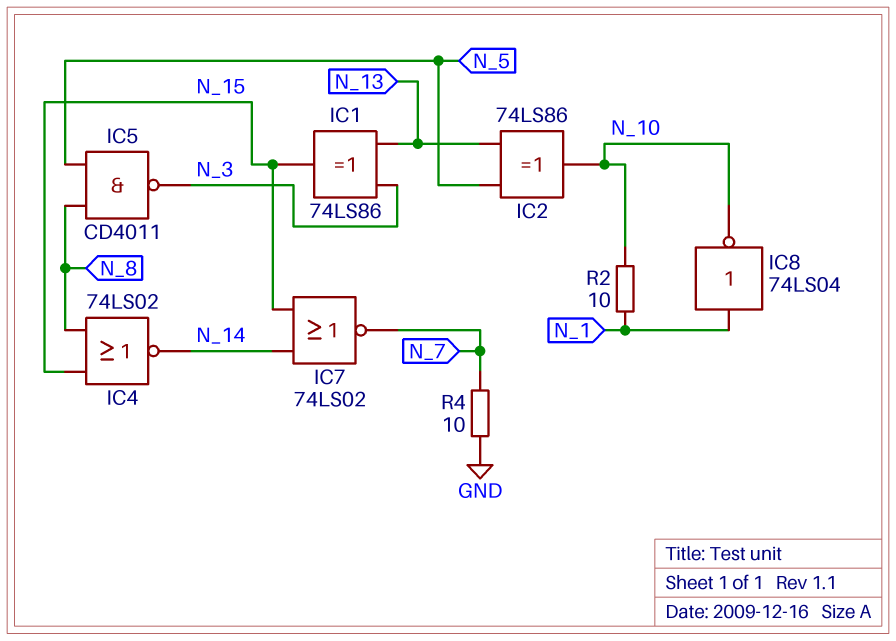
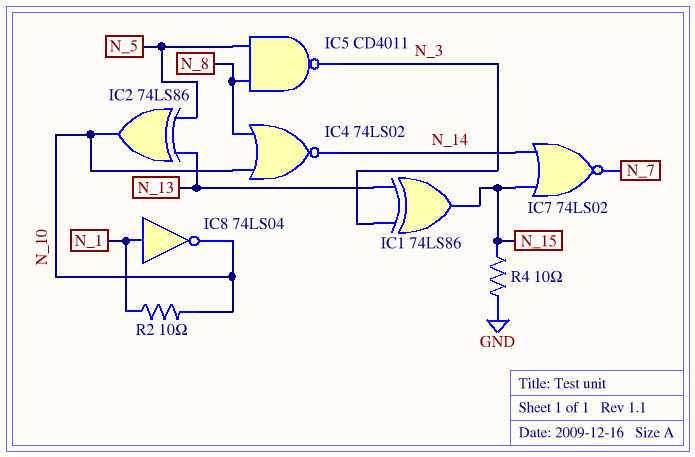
IC4: NOR 74LS02 (in N_8, in N_15, out N_14) -> NOR 74LS02 (in N_8, in N_10, out N_14)
R4: 10 (GND, N_7) -> 10 (GND, N_15)

